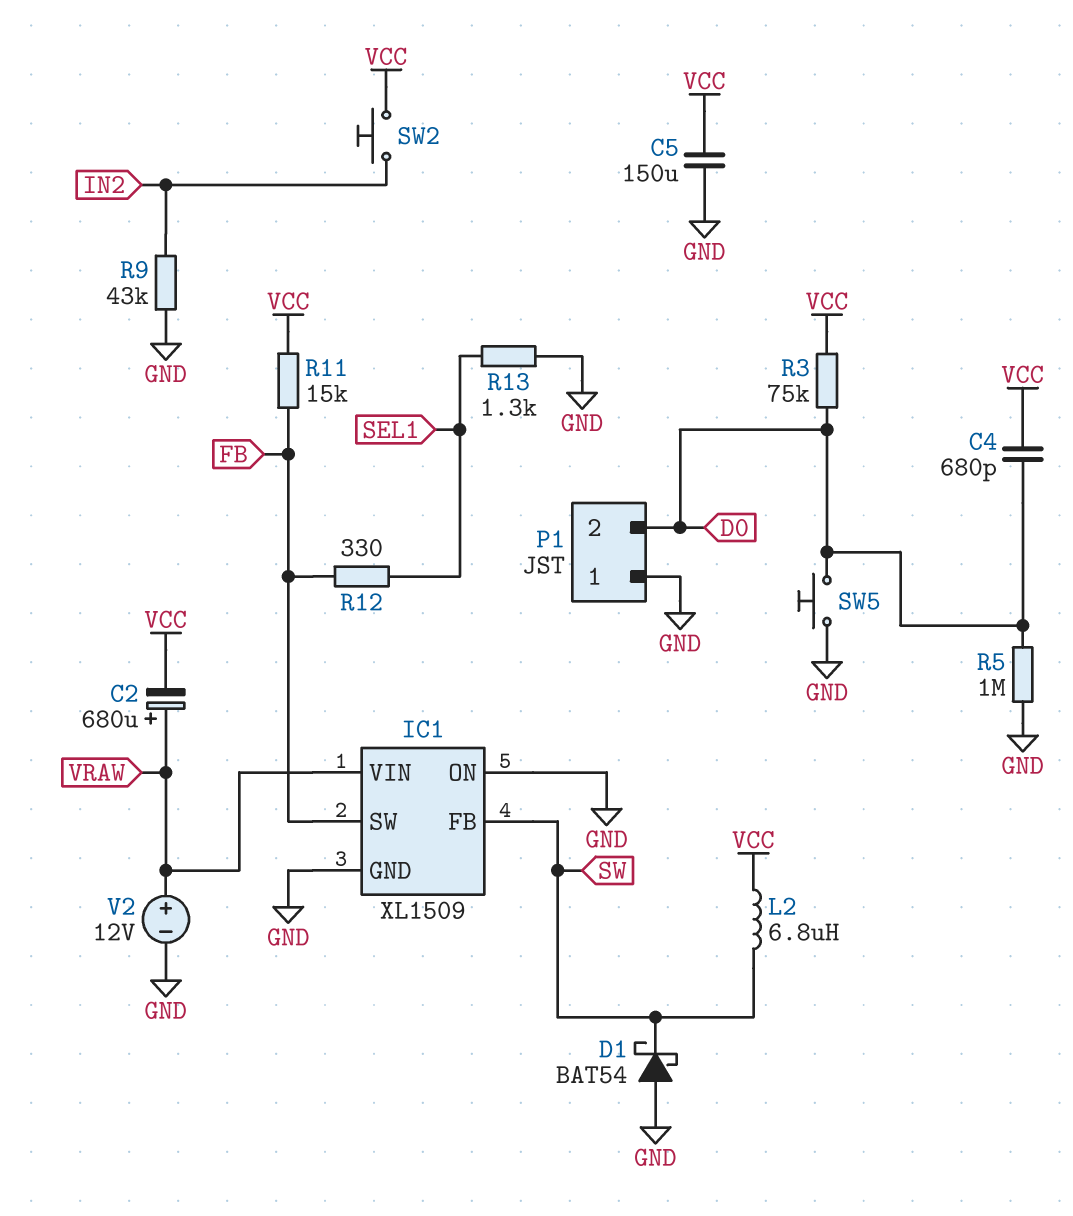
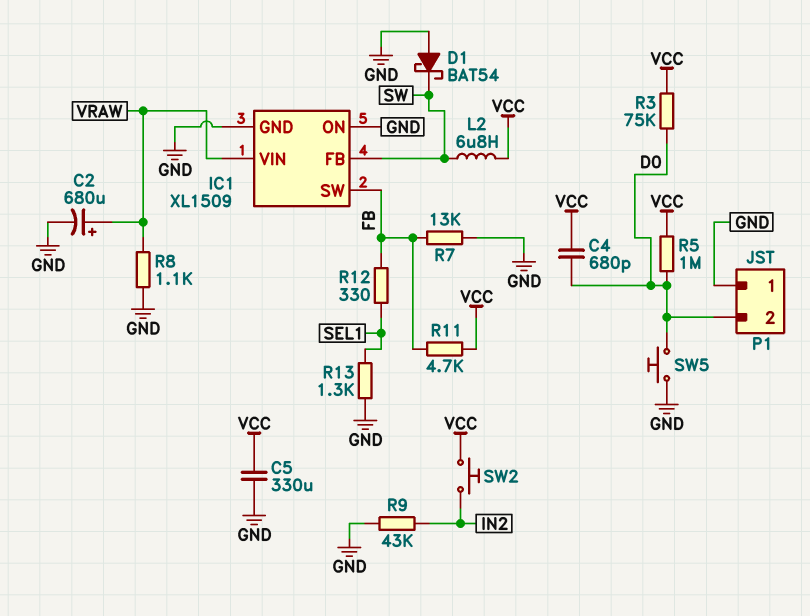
C2: 680uF (plus VRAW, minus VCC) -> 680uF (plus VRAW, minus GND)
C5: 150uF (GND, VCC) -> 330uF (GND, VCC)
R5: 1M (D0, GND) -> 1M (D0, VCC)
R7: none -> 13k (FB, GND)
R8: none -> 1.1k (GND, VRAW)
R11: 15k (FB, VCC) -> 4.7k (FB, VCC)
V2: 12V (plus VRAW, minus GND) -> none

